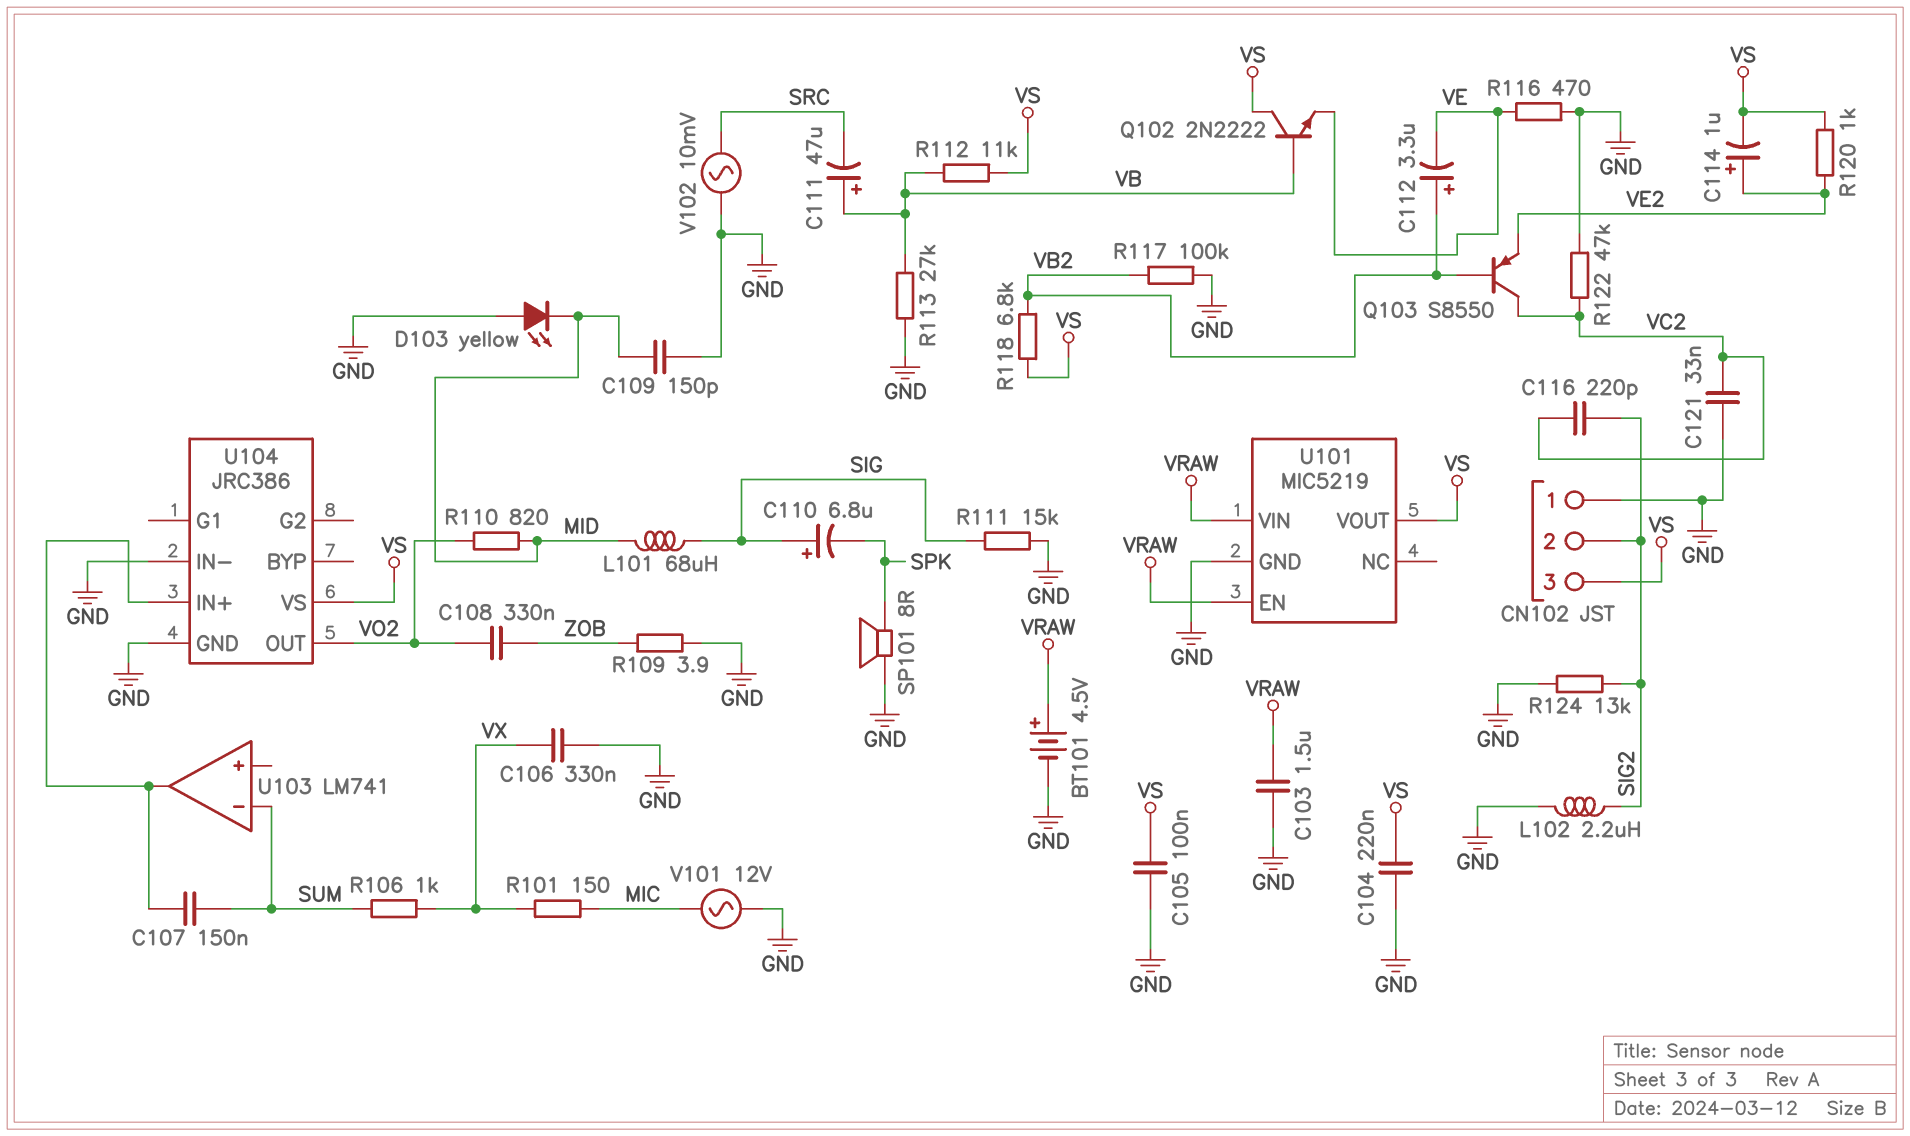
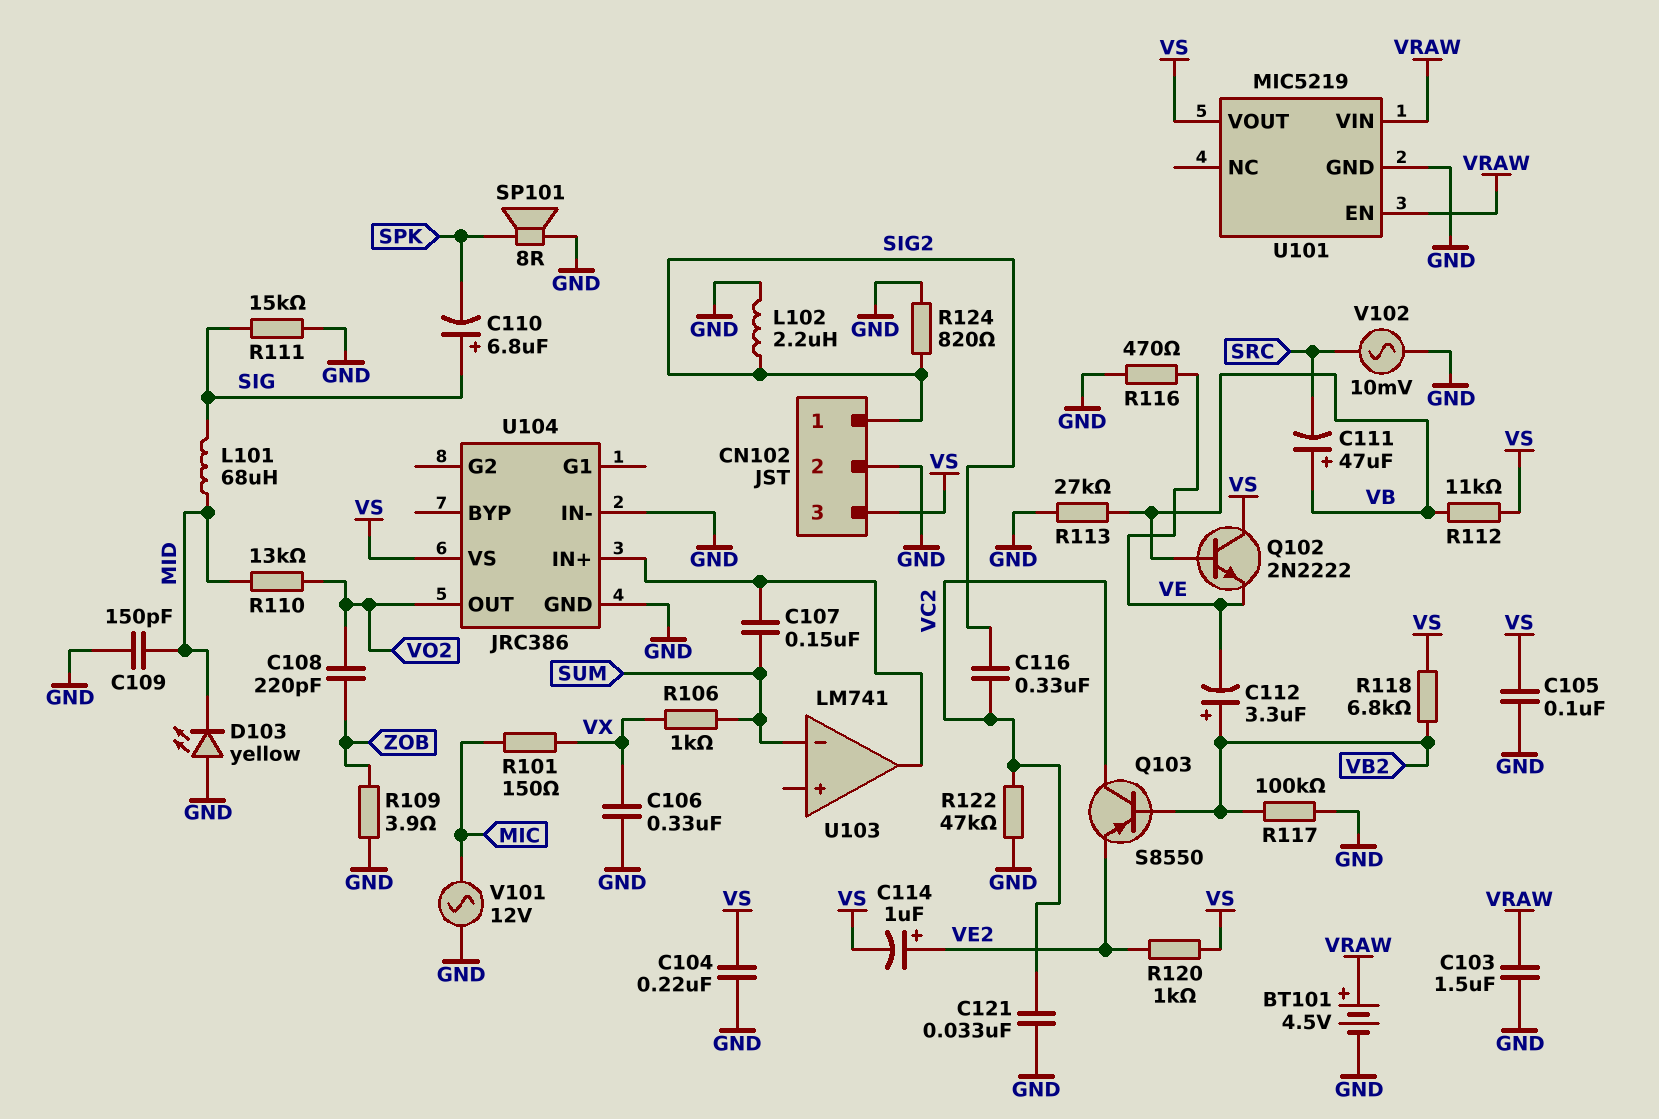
C108: 330nF (VO2, ZOB) -> 220pF (VO2, ZOB)
C116: 220pF (SIG2, VC2) -> 330nF (SIG2, VC2)
CN102 pin 1: GND -> SIG2
CN102 pin 2: SIG2 -> GND
R110: 820 (MID, VO2) -> 13k (MID, VO2)
R124: 13k (GND, SIG2) -> 820 (GND, SIG2)

